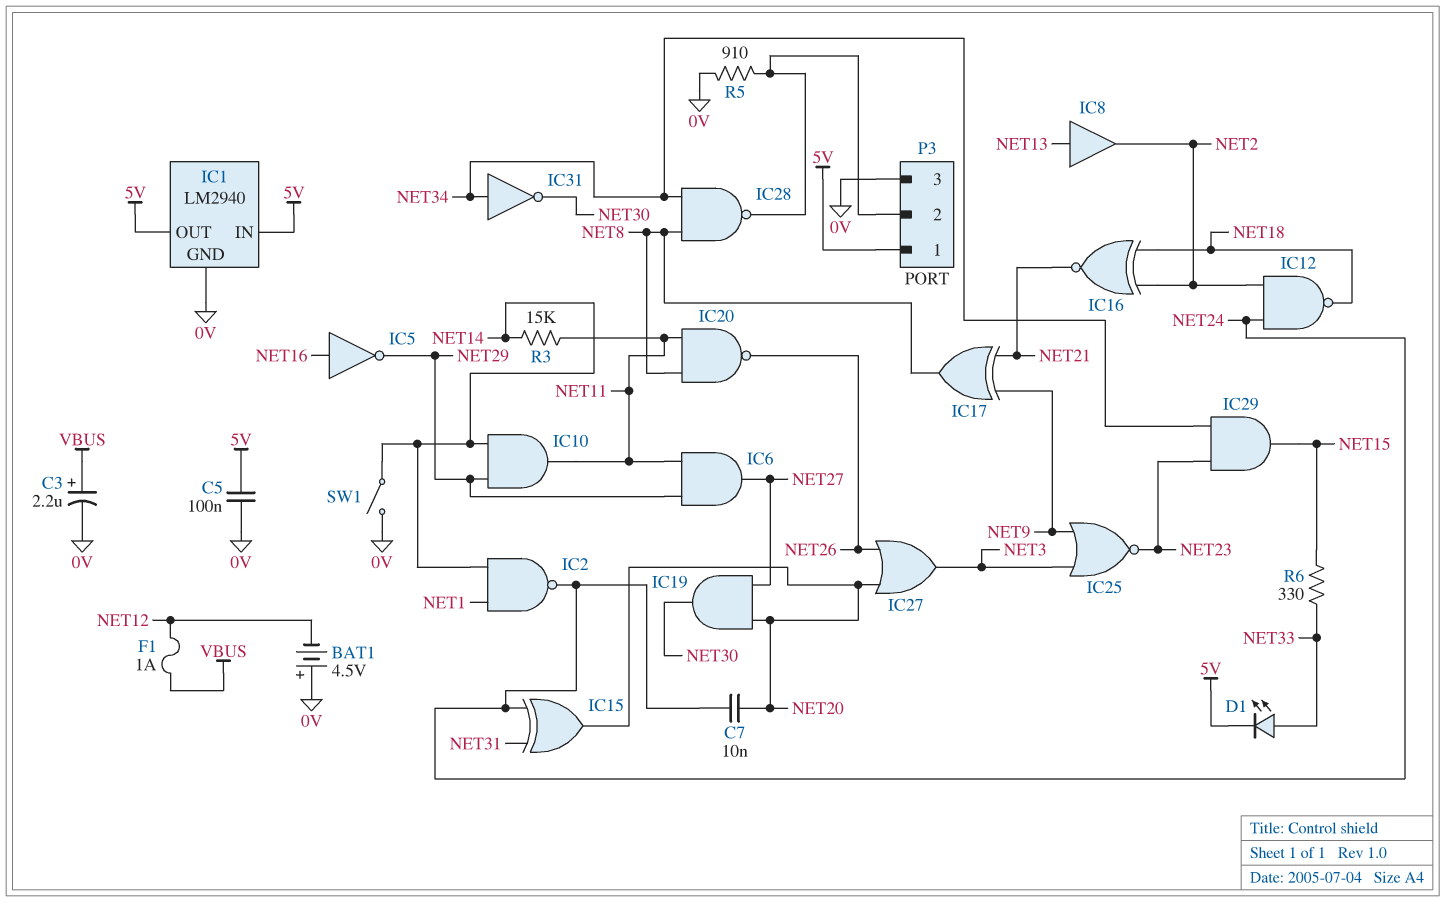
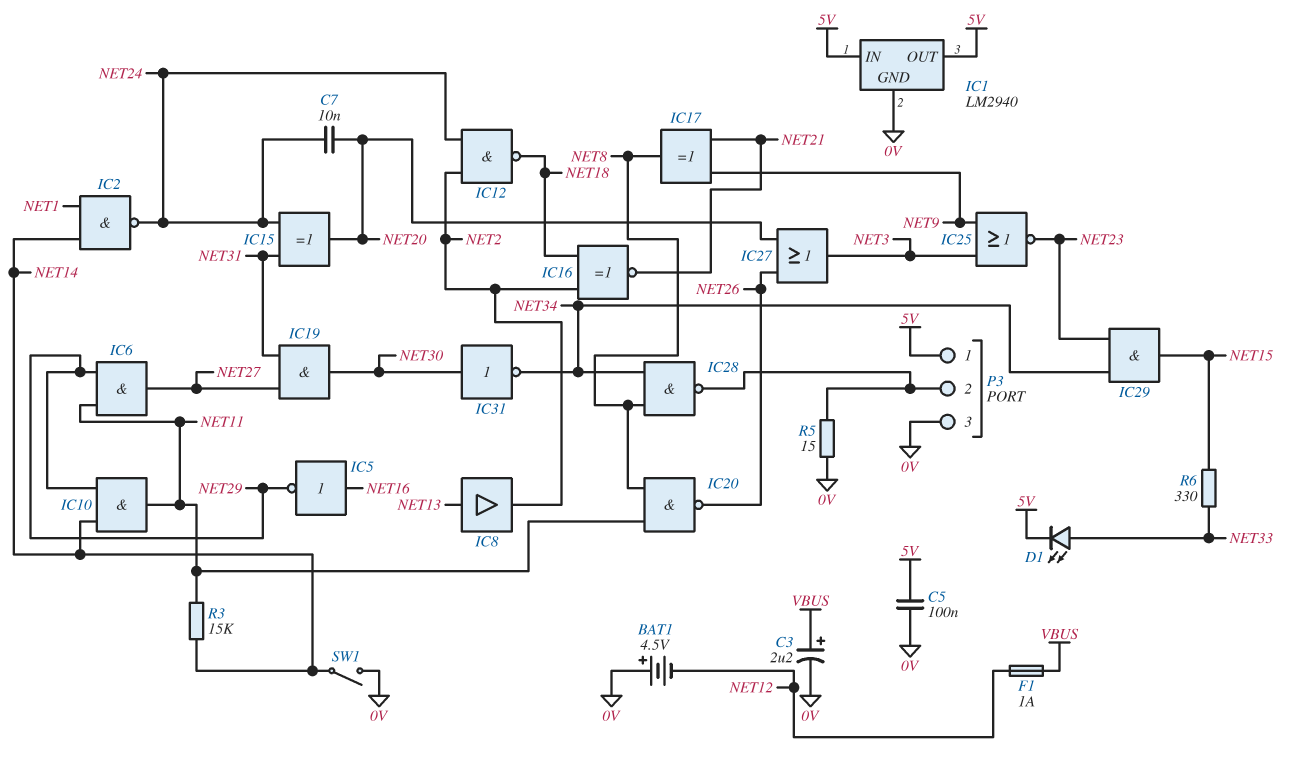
IC19: AND (in NET20, in NET27, out NET30) -> AND (in NET27, in NET31, out NET30)
IC31: NOT (in NET34, out NET30) -> NOT (in NET30, out NET34)
R5: 910 (0V, P3/2) -> 15 (0V, P3/2)

